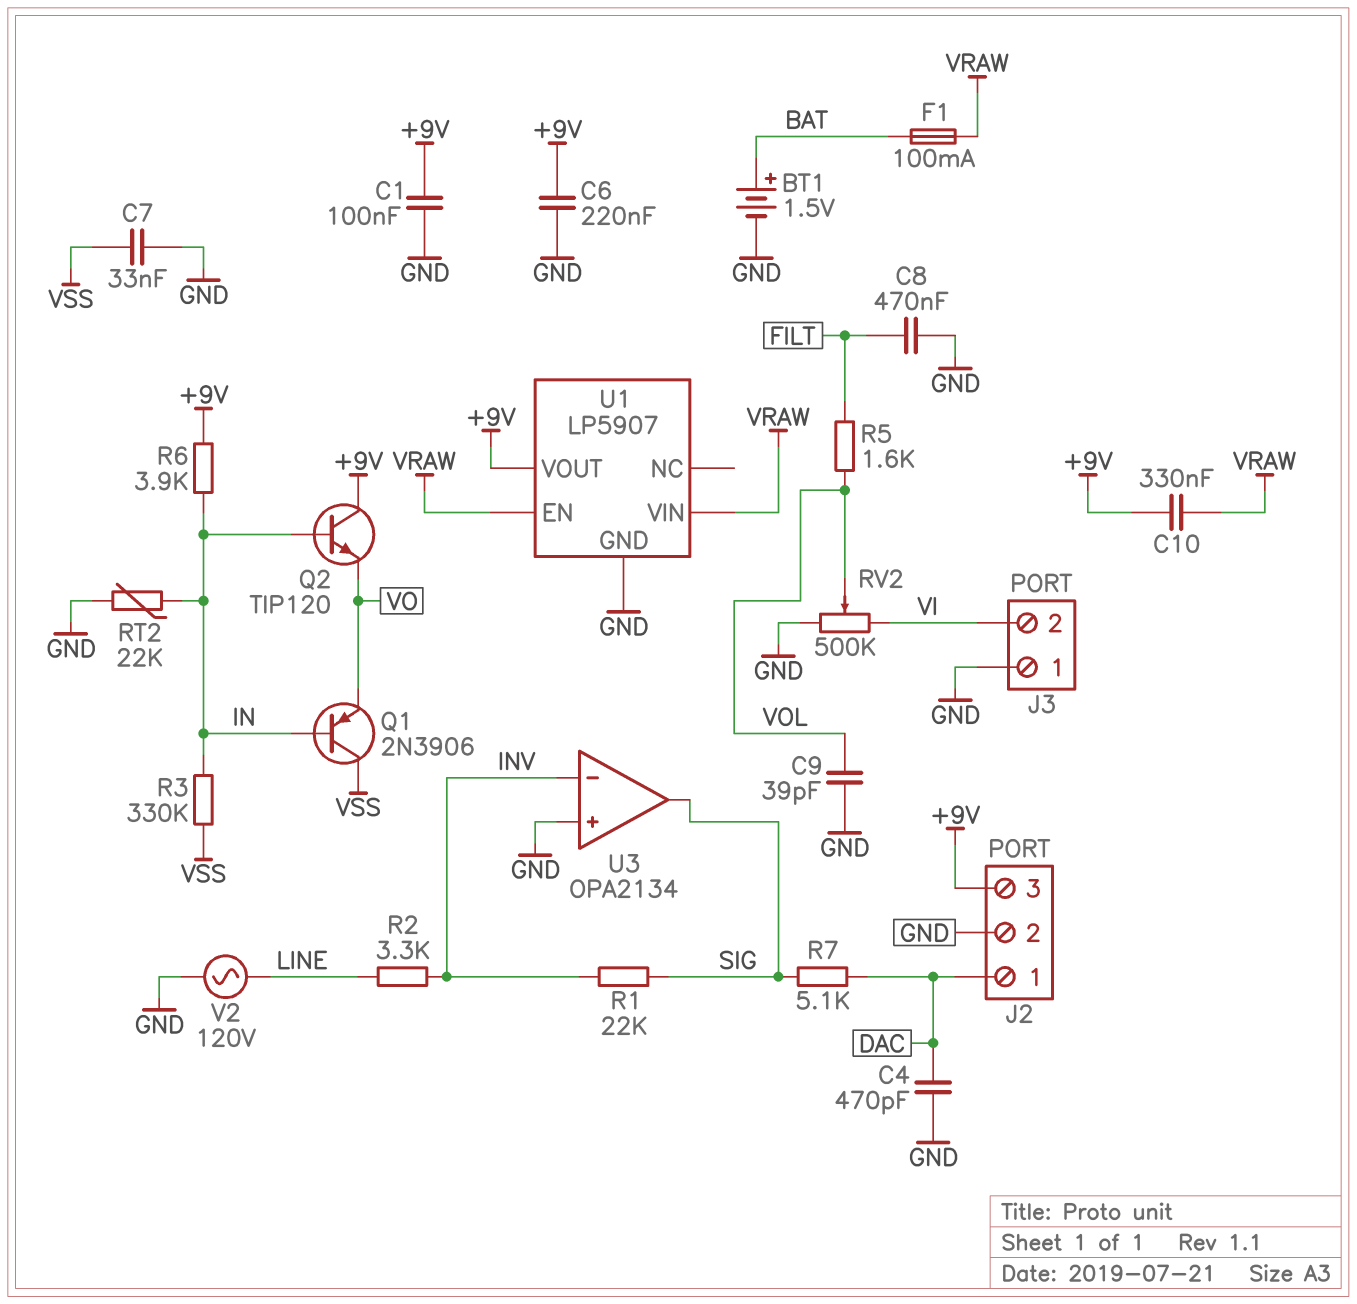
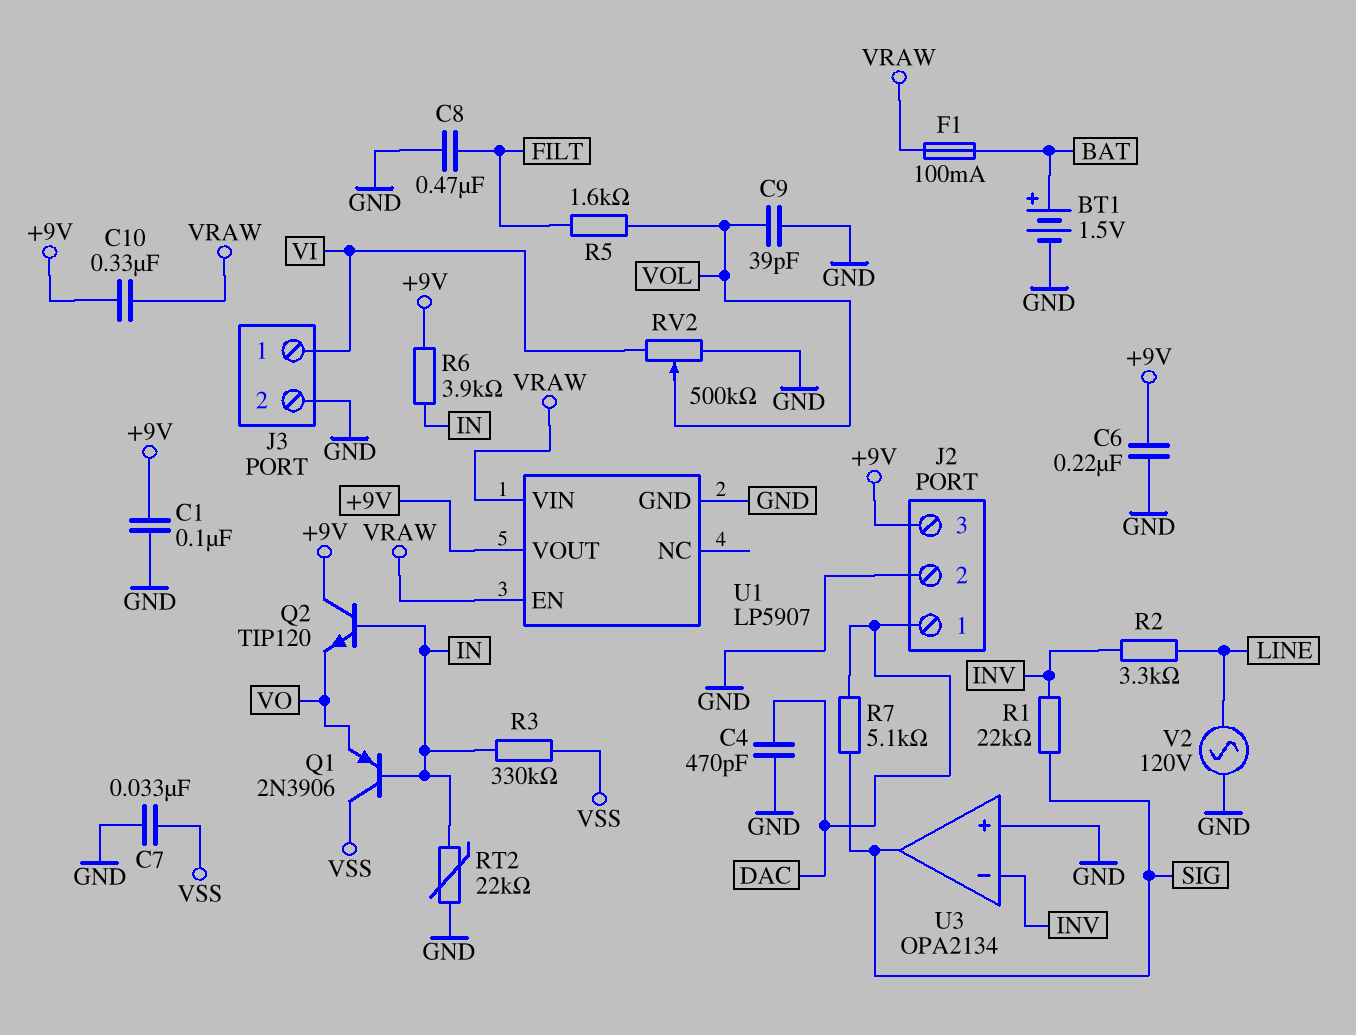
J3 pin 1: GND -> VI
J3 pin 2: VI -> GND

